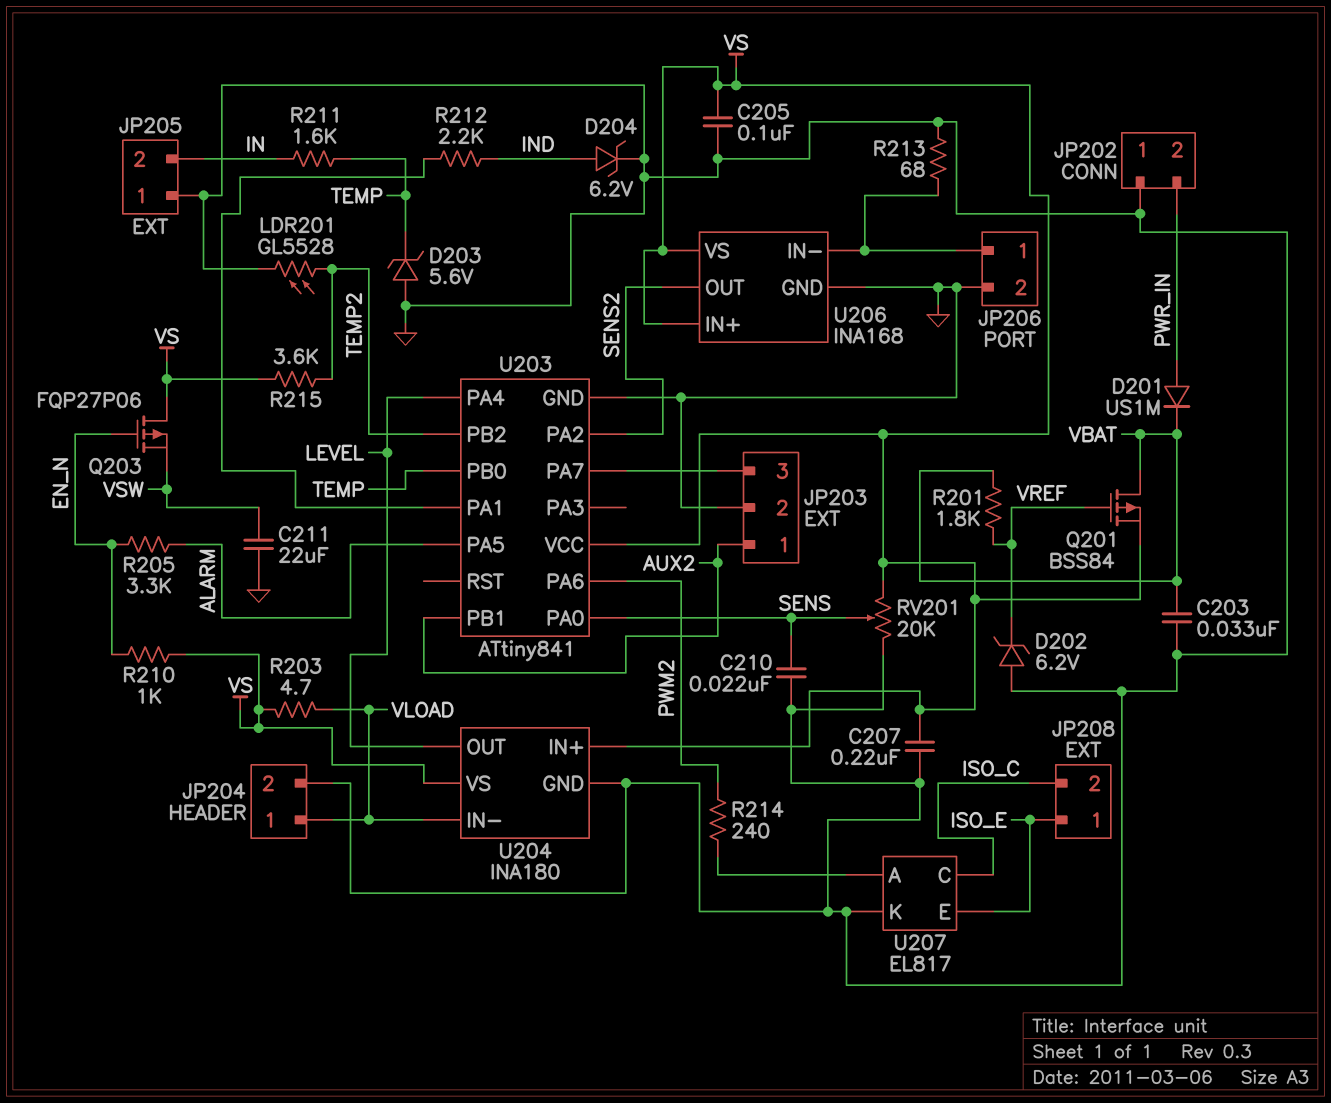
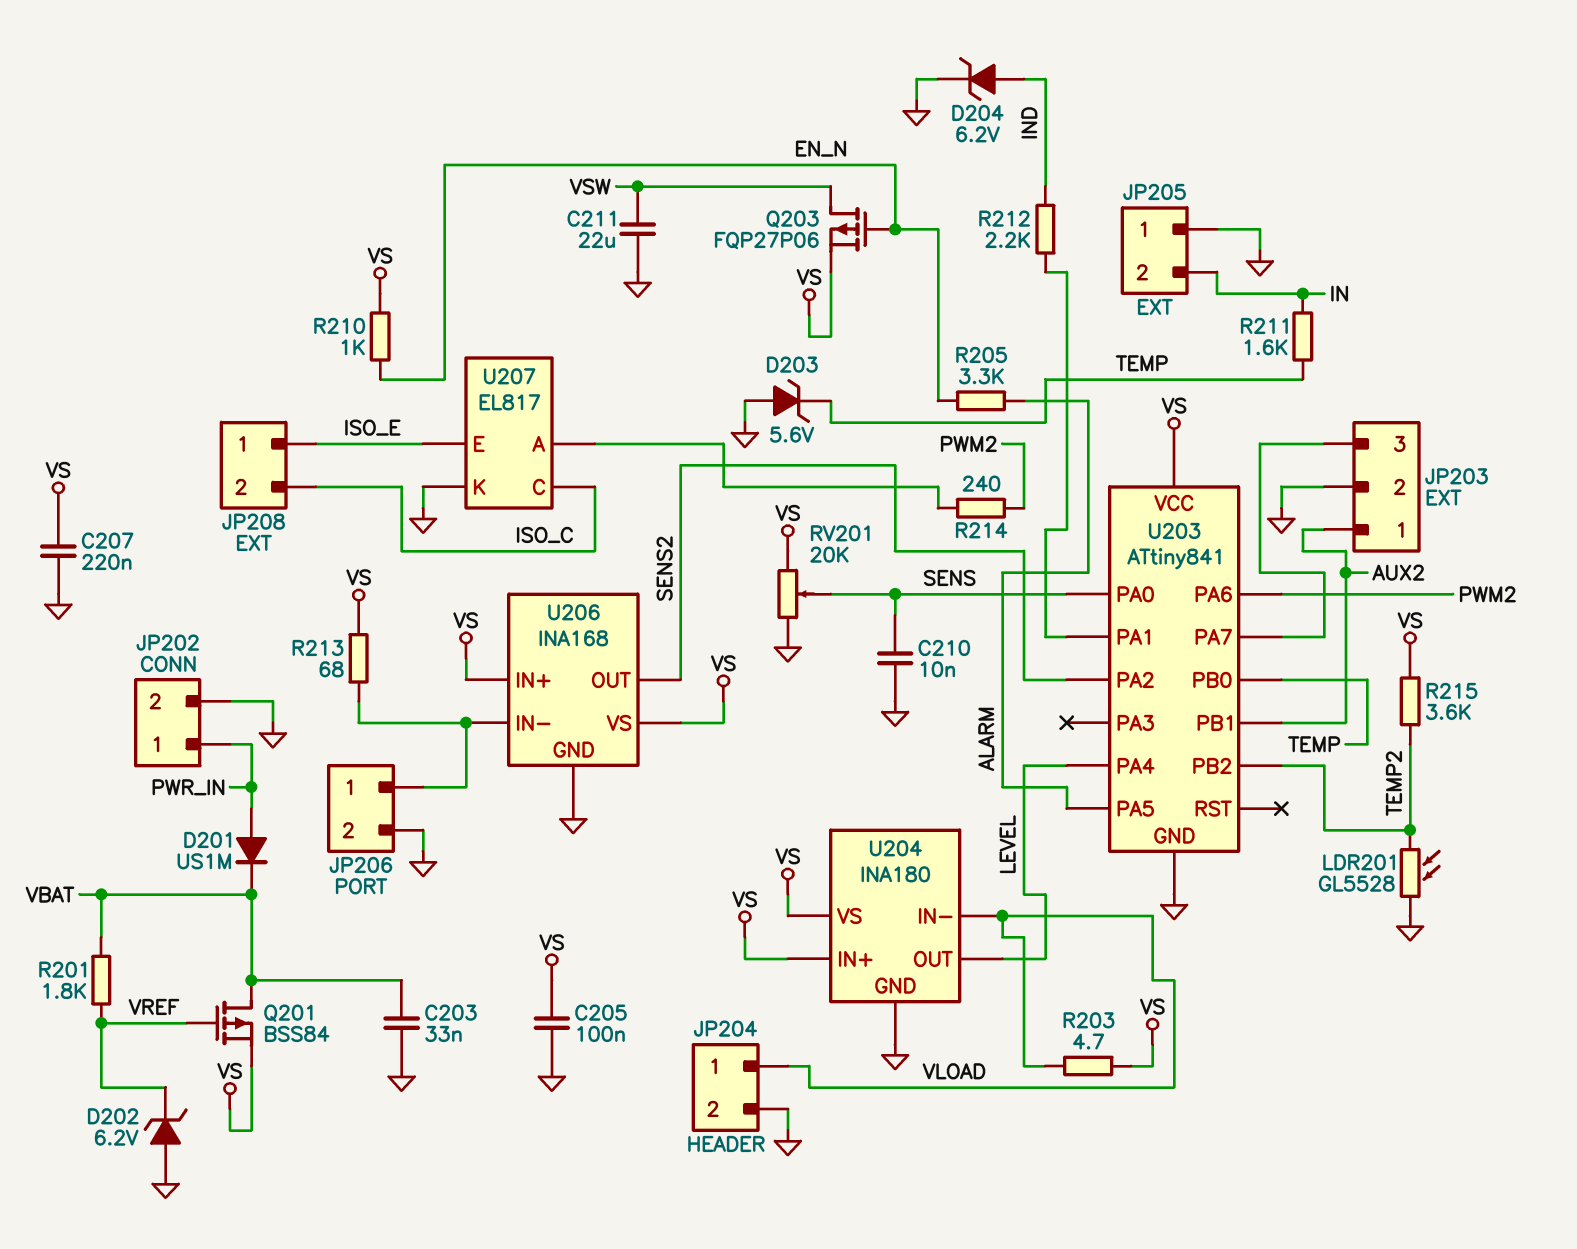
C210: 22nF (GND, SENS) -> 10nF (GND, SENS)
JP202 pin 1: GND -> PWR_IN
JP202 pin 2: PWR_IN -> GND
Q203: PMOS FQP27P06 (G EN_N, D VS, S VSW) -> PMOS FQP27P06 (G EN_N, D VSW, S VS)
R213: 68 (GND, JP206/1) -> 68 (JP206/1, VS)

